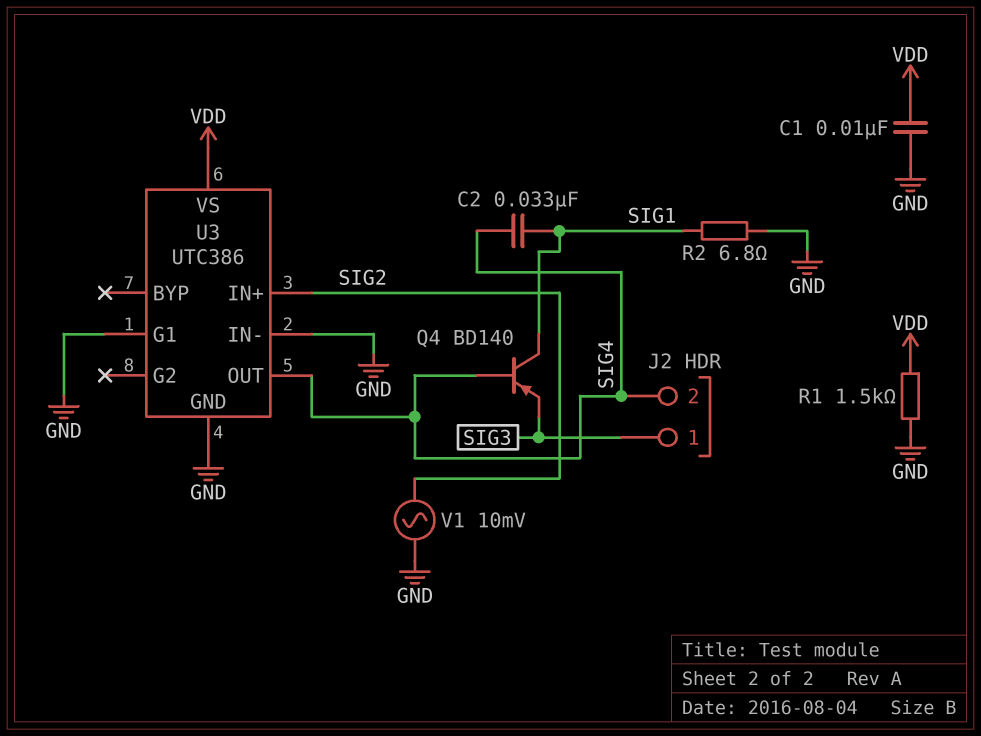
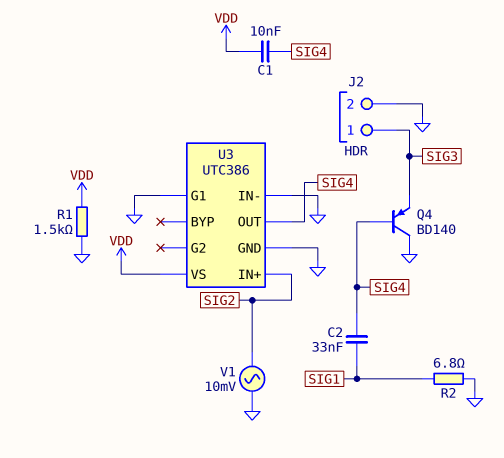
C1: 10nF (GND, VDD) -> 10nF (SIG4, VDD)
J2 pin 2: SIG4 -> GND
Q4: PNP BD140 (B SIG4, C SIG1, E SIG3) -> PNP BD140 (B SIG4, C GND, E SIG3)

